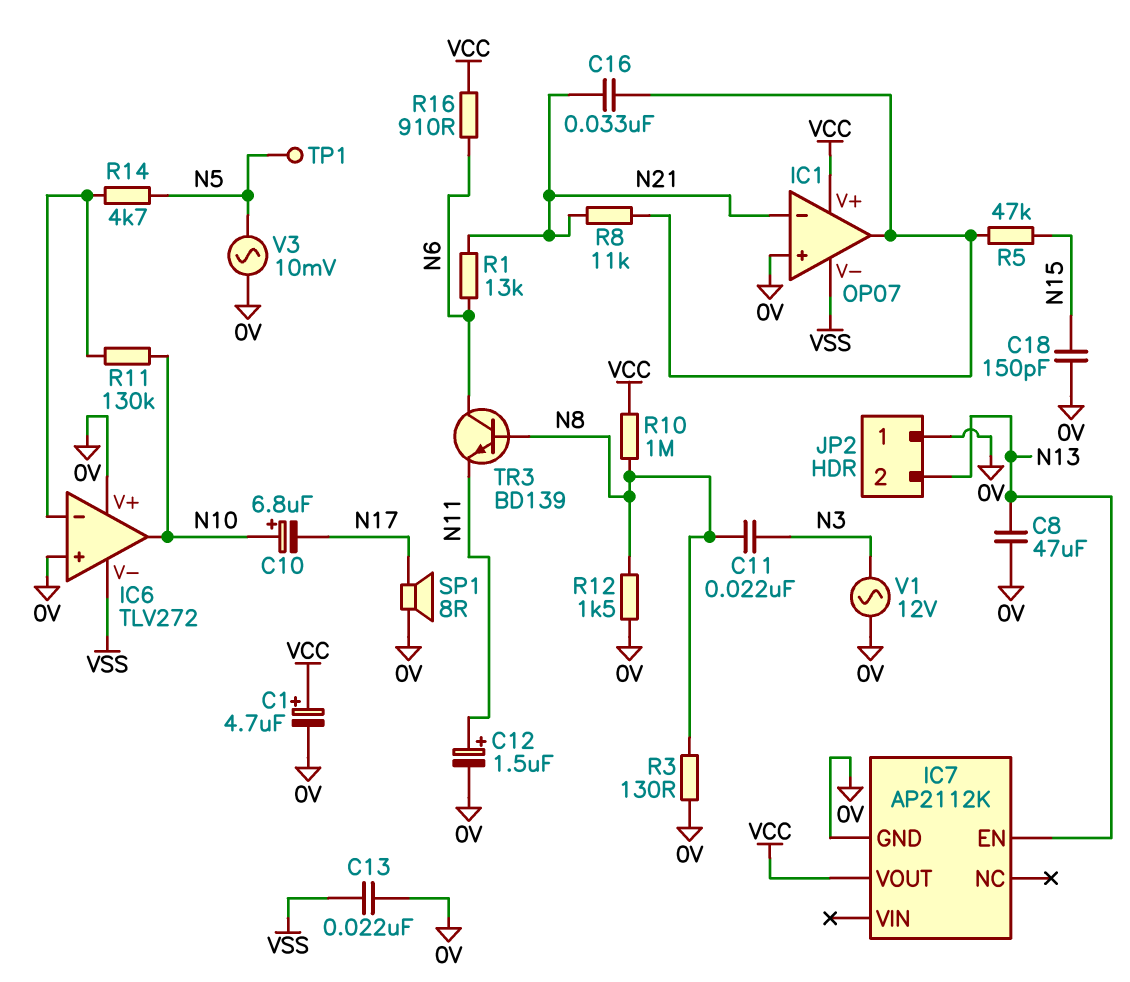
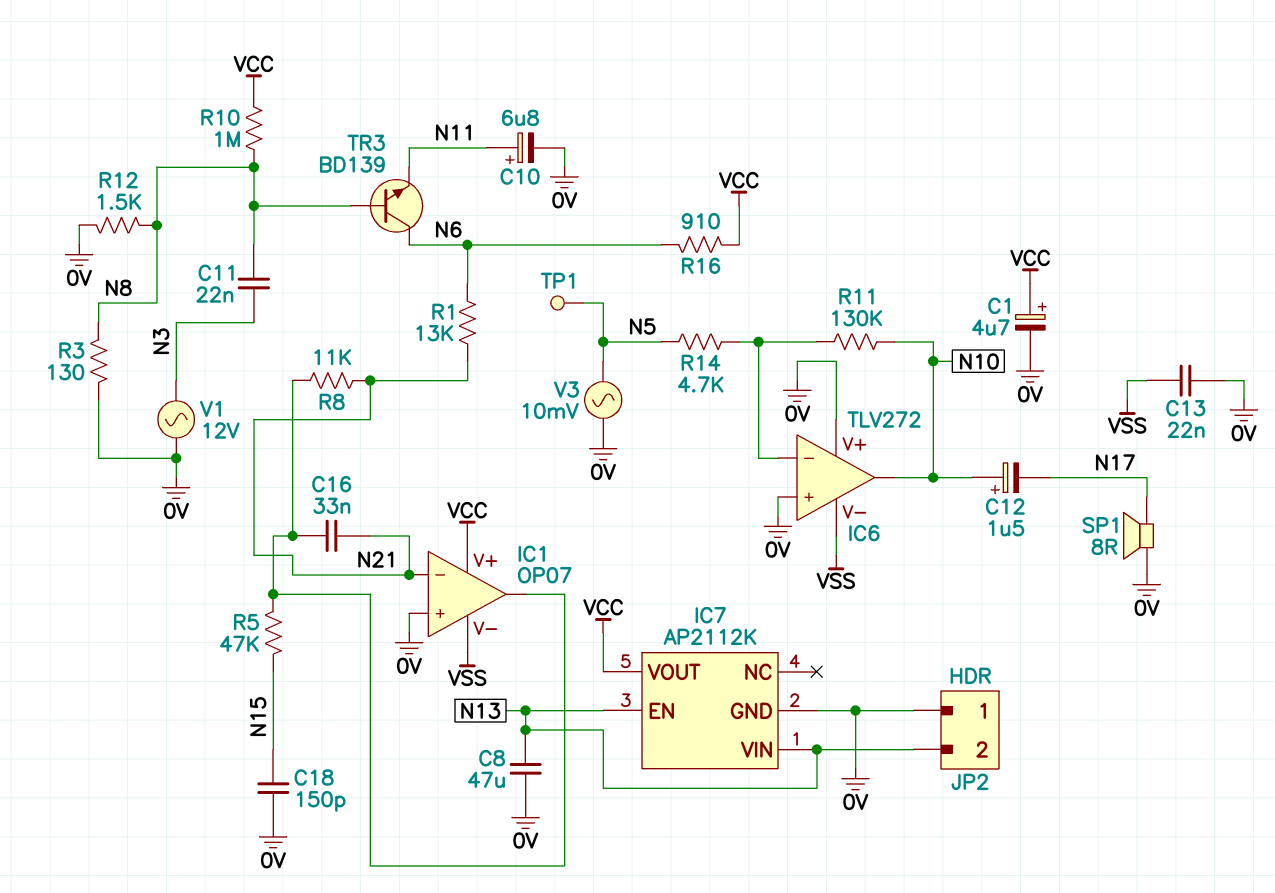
C10: 6.8uF (plus N10, minus N17) -> 6.8uF (plus N11, minus 0V)
C12: 1.5uF (plus N11, minus 0V) -> 1.5uF (plus N10, minus N17)
IC7 pin VIN: none -> N13

